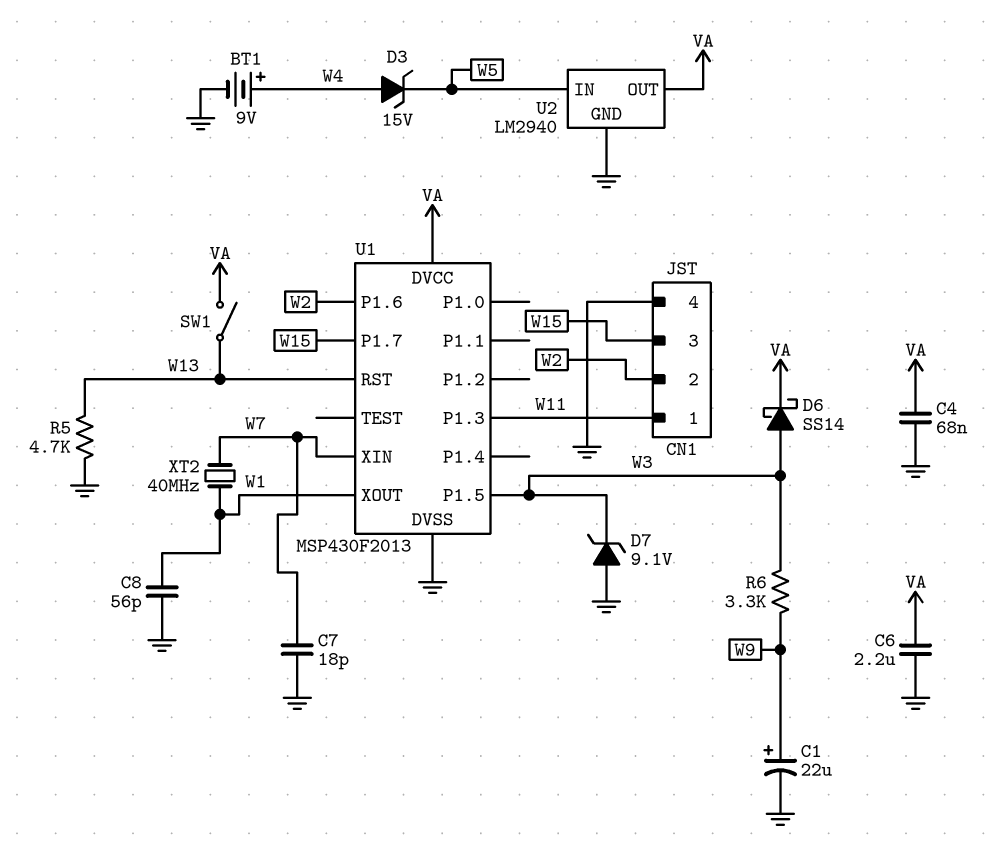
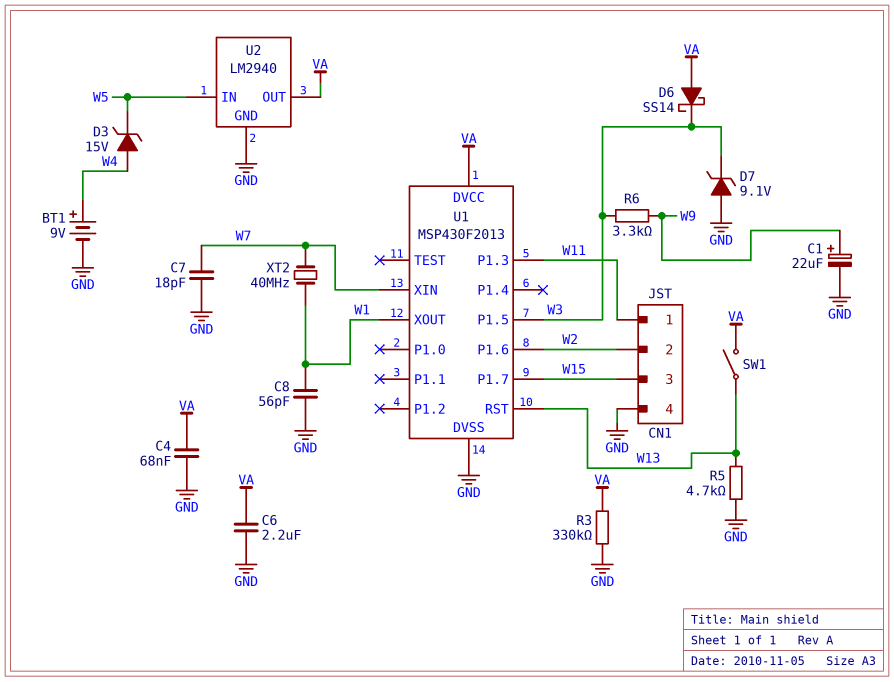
D6: schottky SS14 (A W3, K VA) -> schottky SS14 (A VA, K W3)
R3: none -> 330k (GND, VA)

